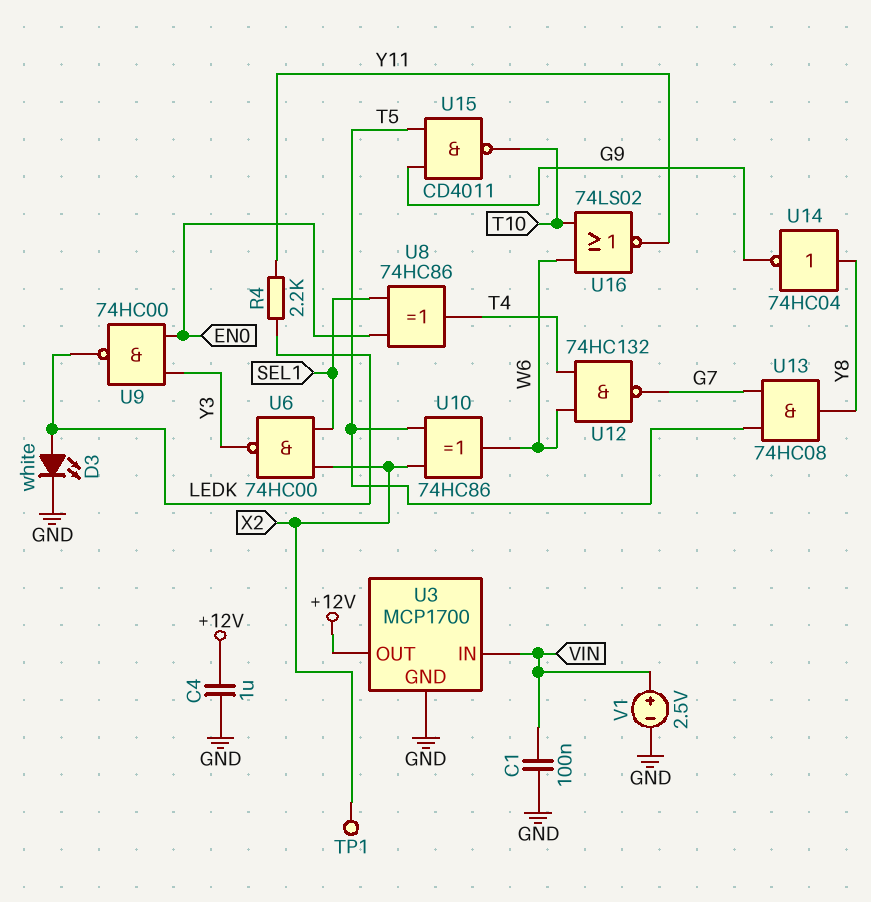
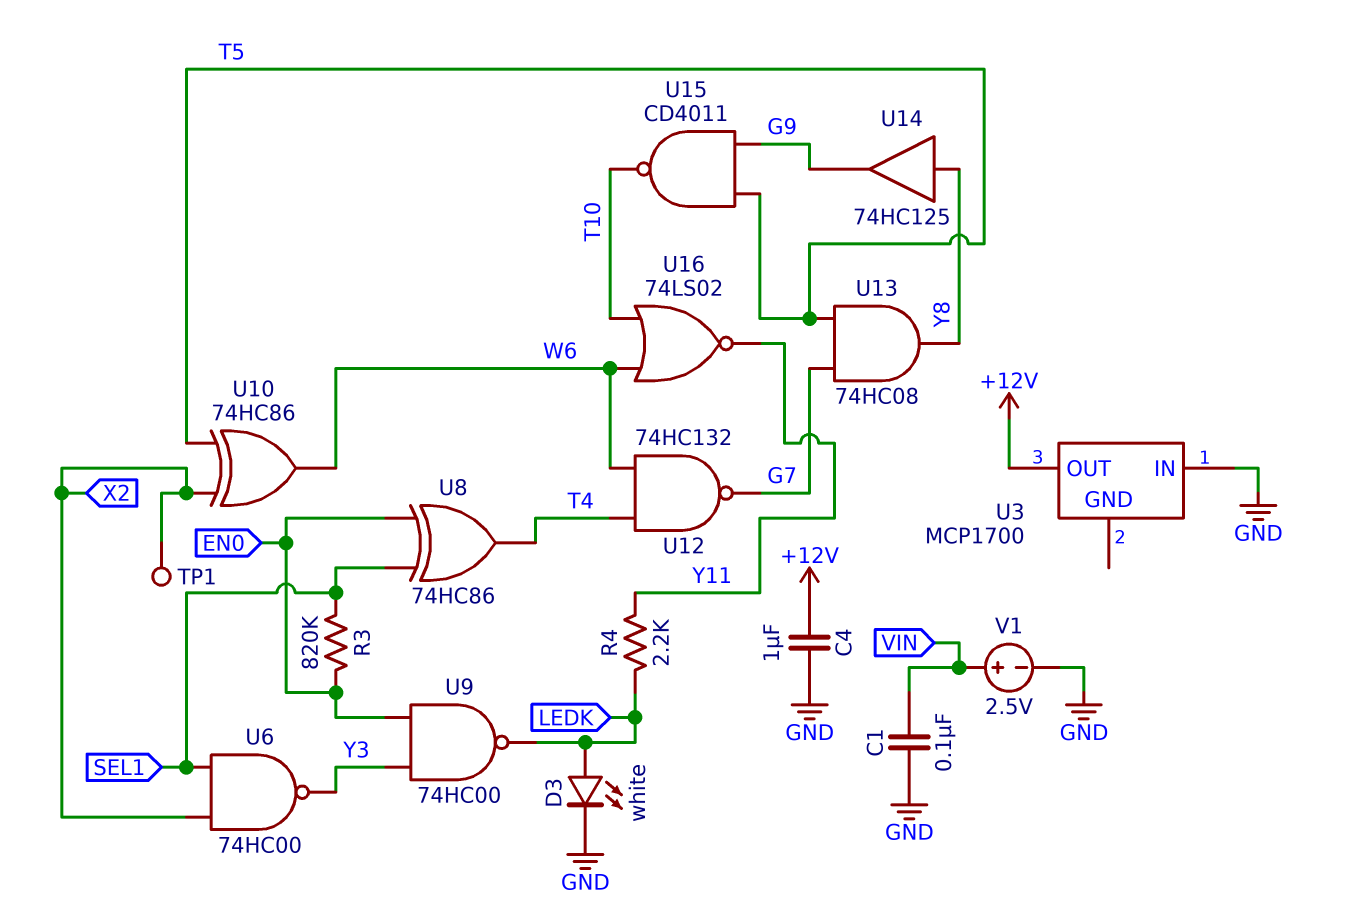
R3: none -> 820k (EN0, SEL1)
U3 pin GND: GND -> none
U3 pin IN: VIN -> GND
U14: NOT 74HC04 (in Y8, out G9) -> buffer 74HC125 (in Y8, out G9)

